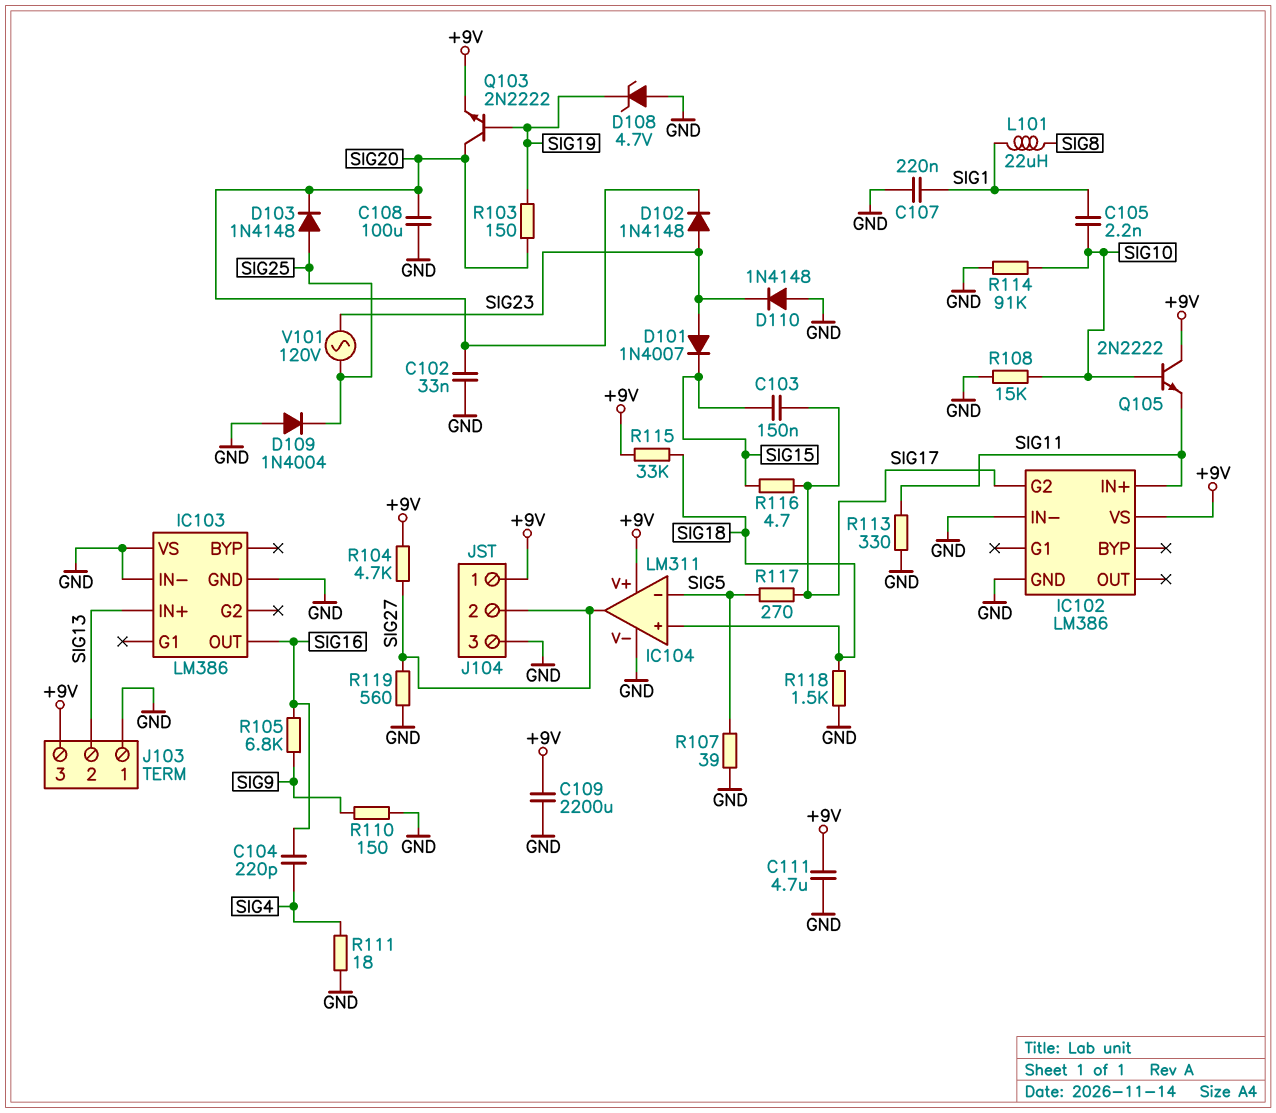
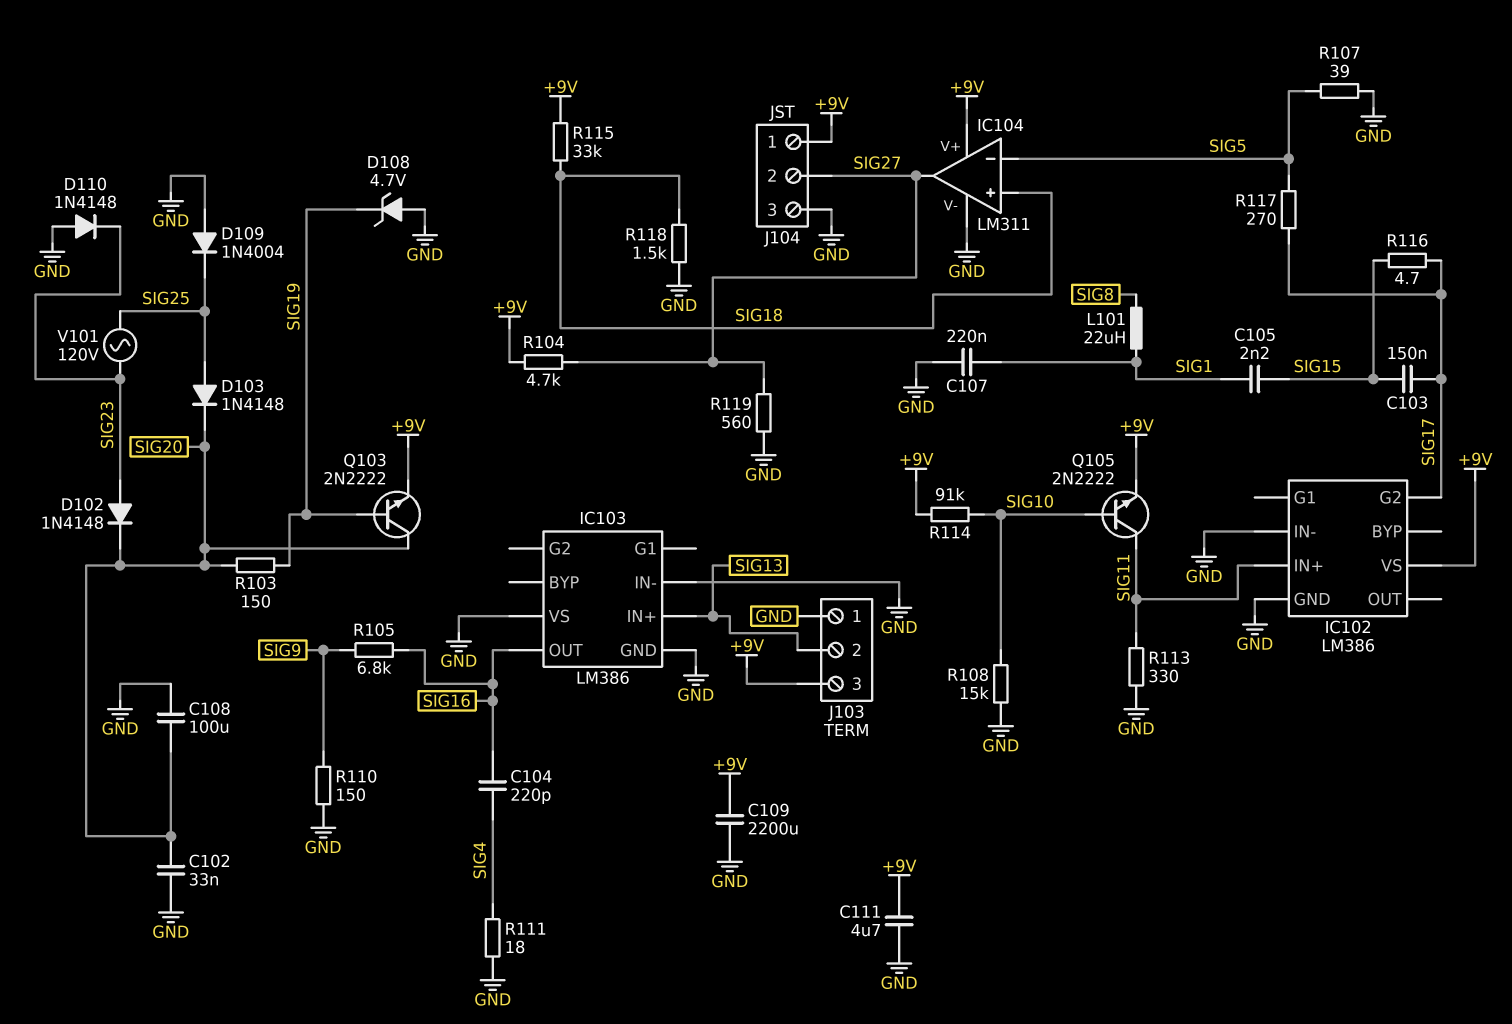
C105: 2.2nF (SIG1, SIG10) -> 2.2nF (SIG1, SIG15)
D101: diode 1N4007 (A SIG23, K SIG15) -> none
Q105: NPN 2N2222 (B SIG10, C +9V, E SIG11) -> NPN 2N2222 (B SIG10, C SIG11, E +9V)
R114: 91k (GND, SIG10) -> 91k (+9V, SIG10)

